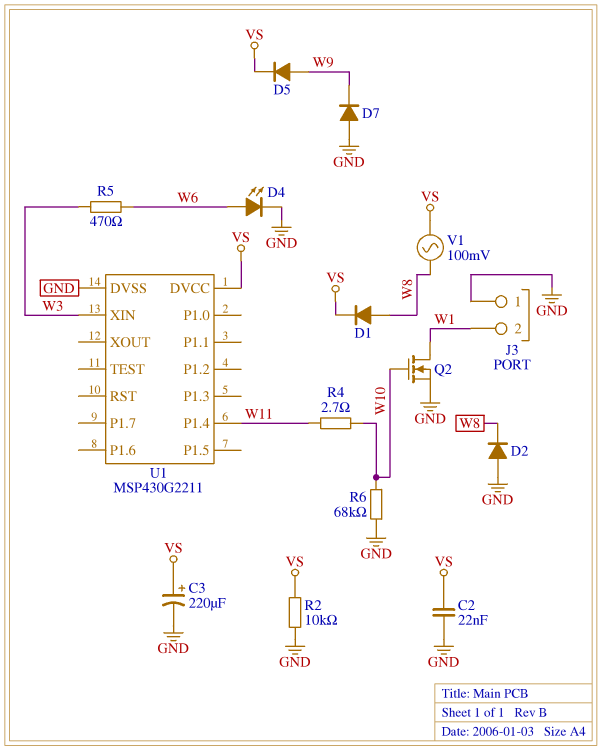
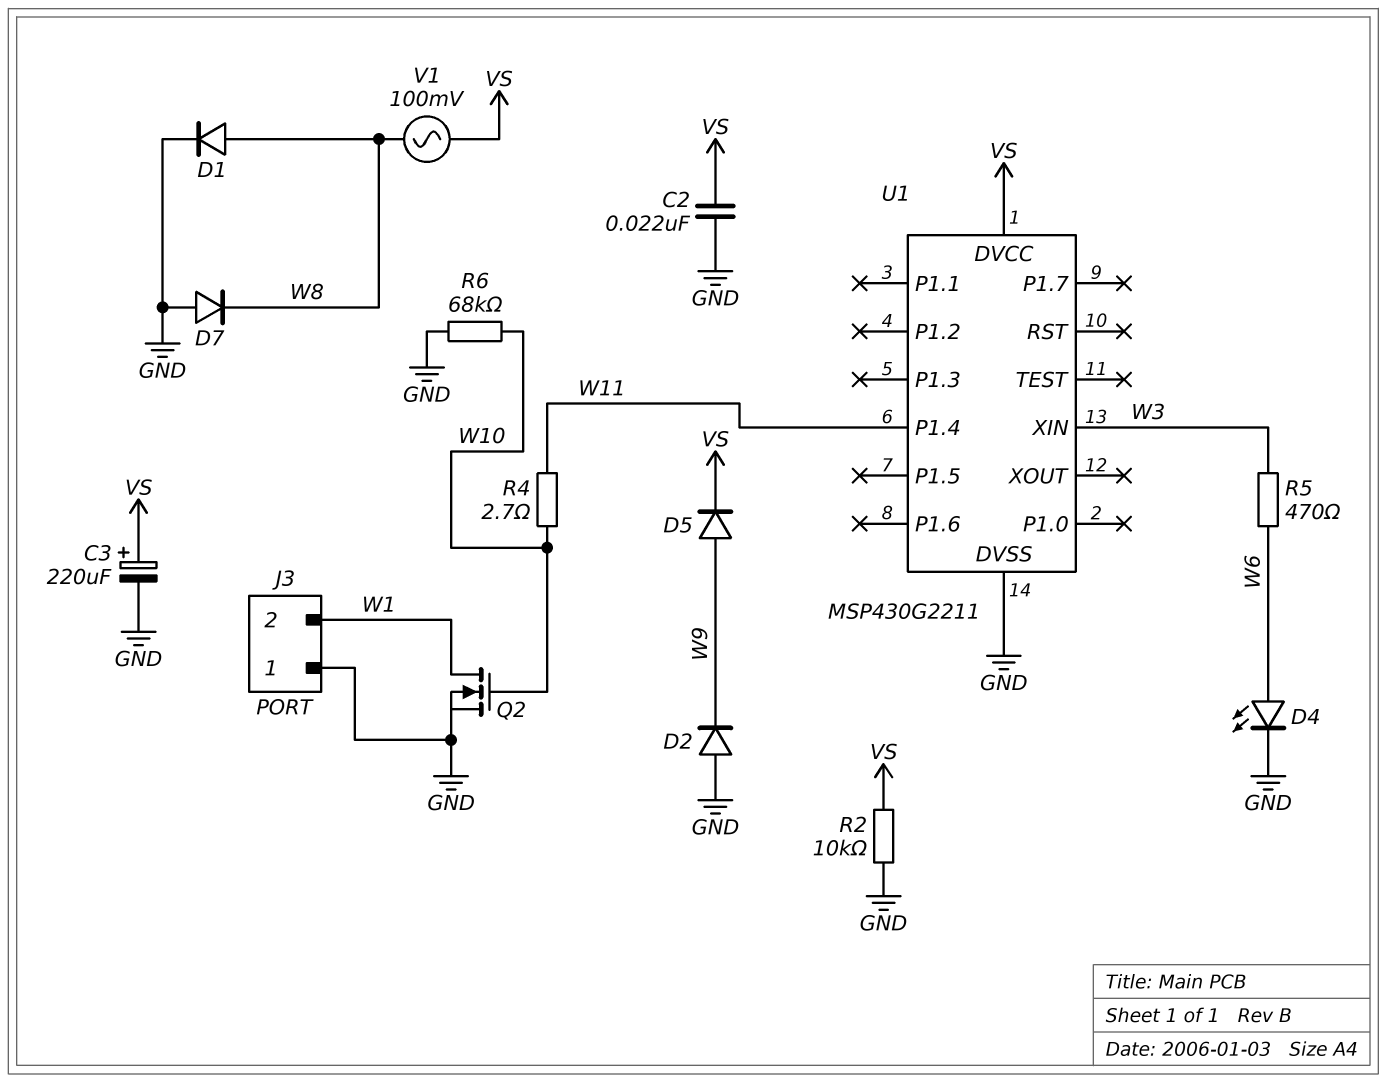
D1: diode (A W8, K VS) -> diode (A W8, K GND)
D2: diode (A GND, K W8) -> diode (A GND, K W9)
D7: diode (A GND, K W9) -> diode (A GND, K W8)

